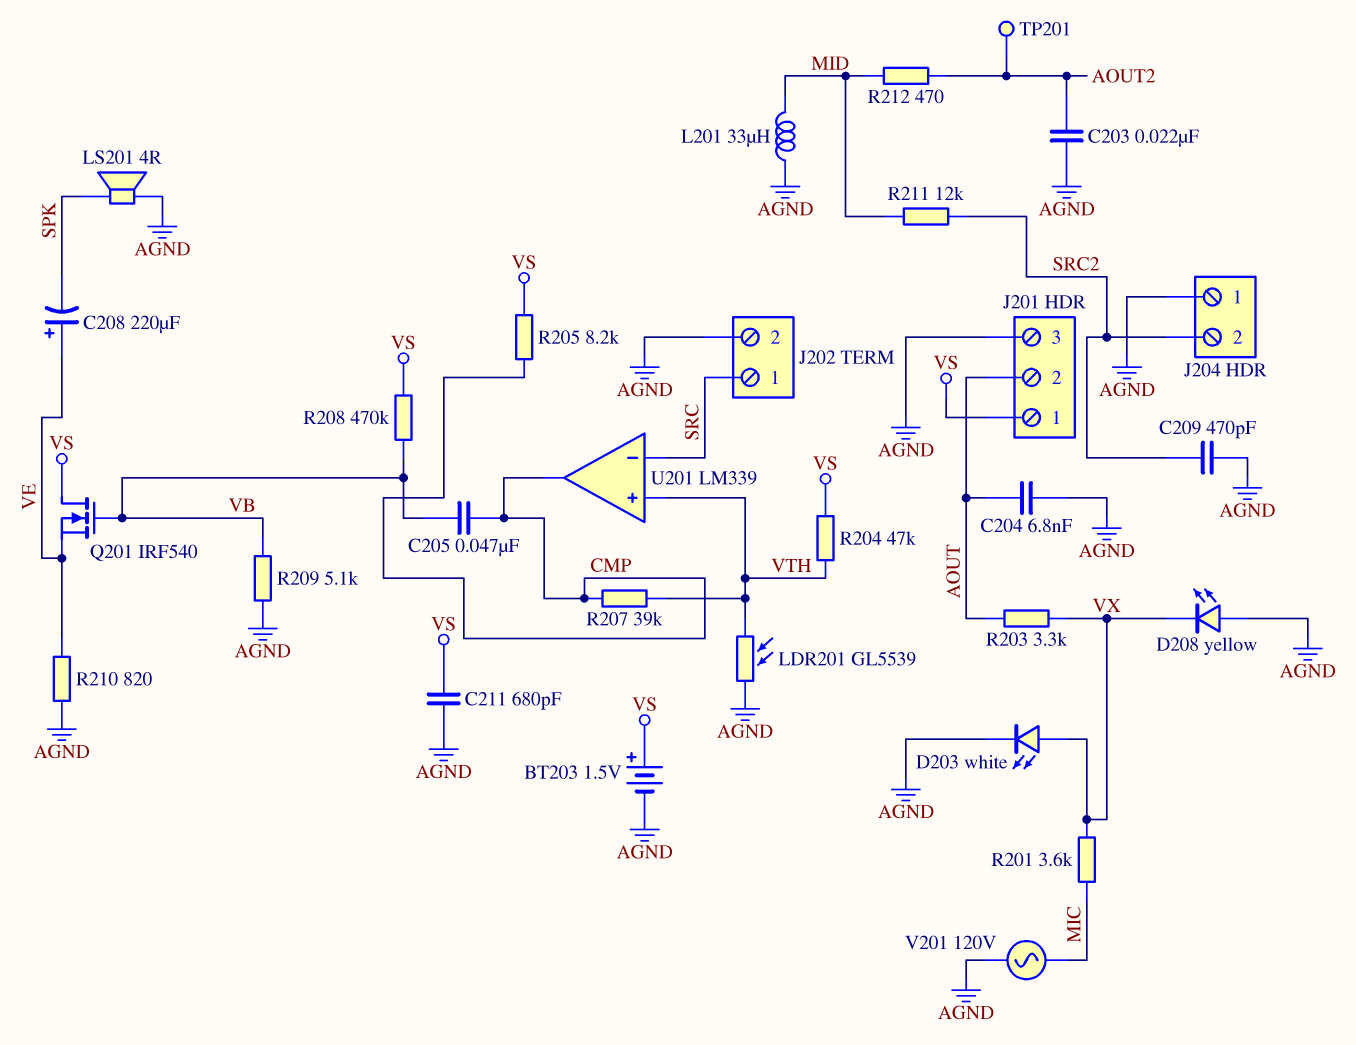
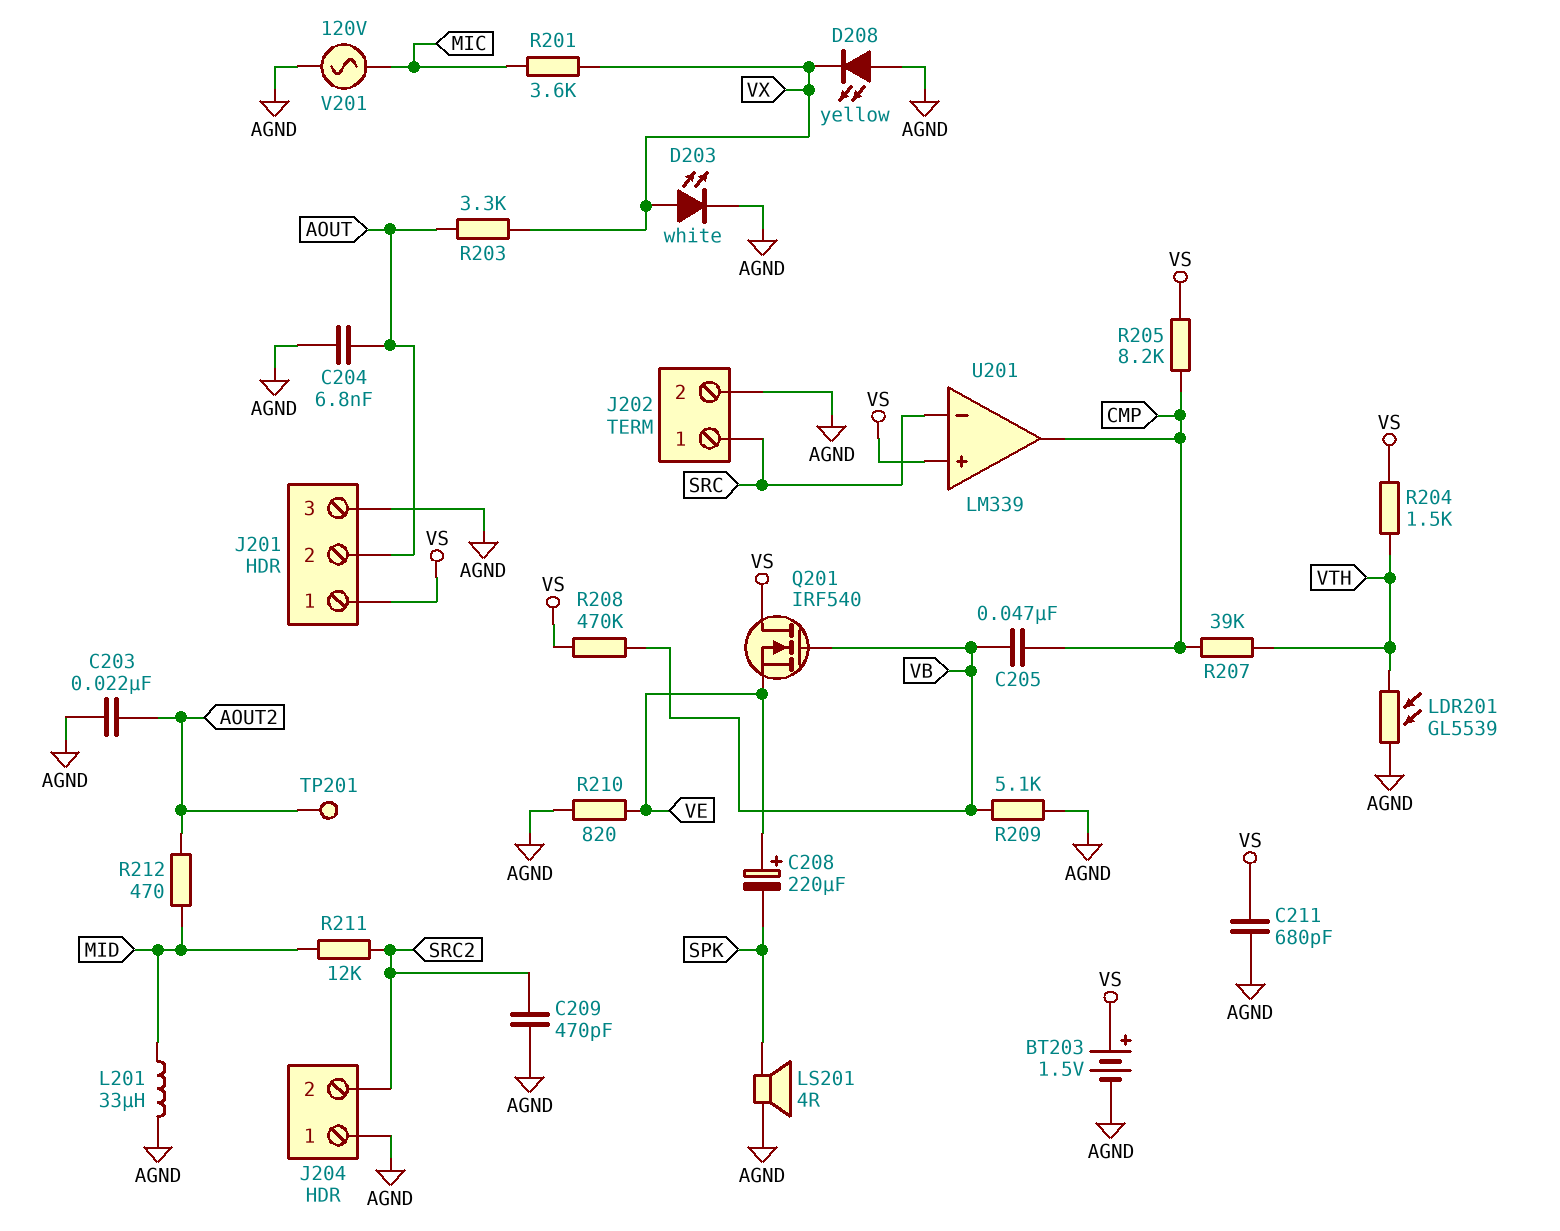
R204: 47k (VS, VTH) -> 1.5k (VS, VTH)
U201 pin in+: VTH -> VS

